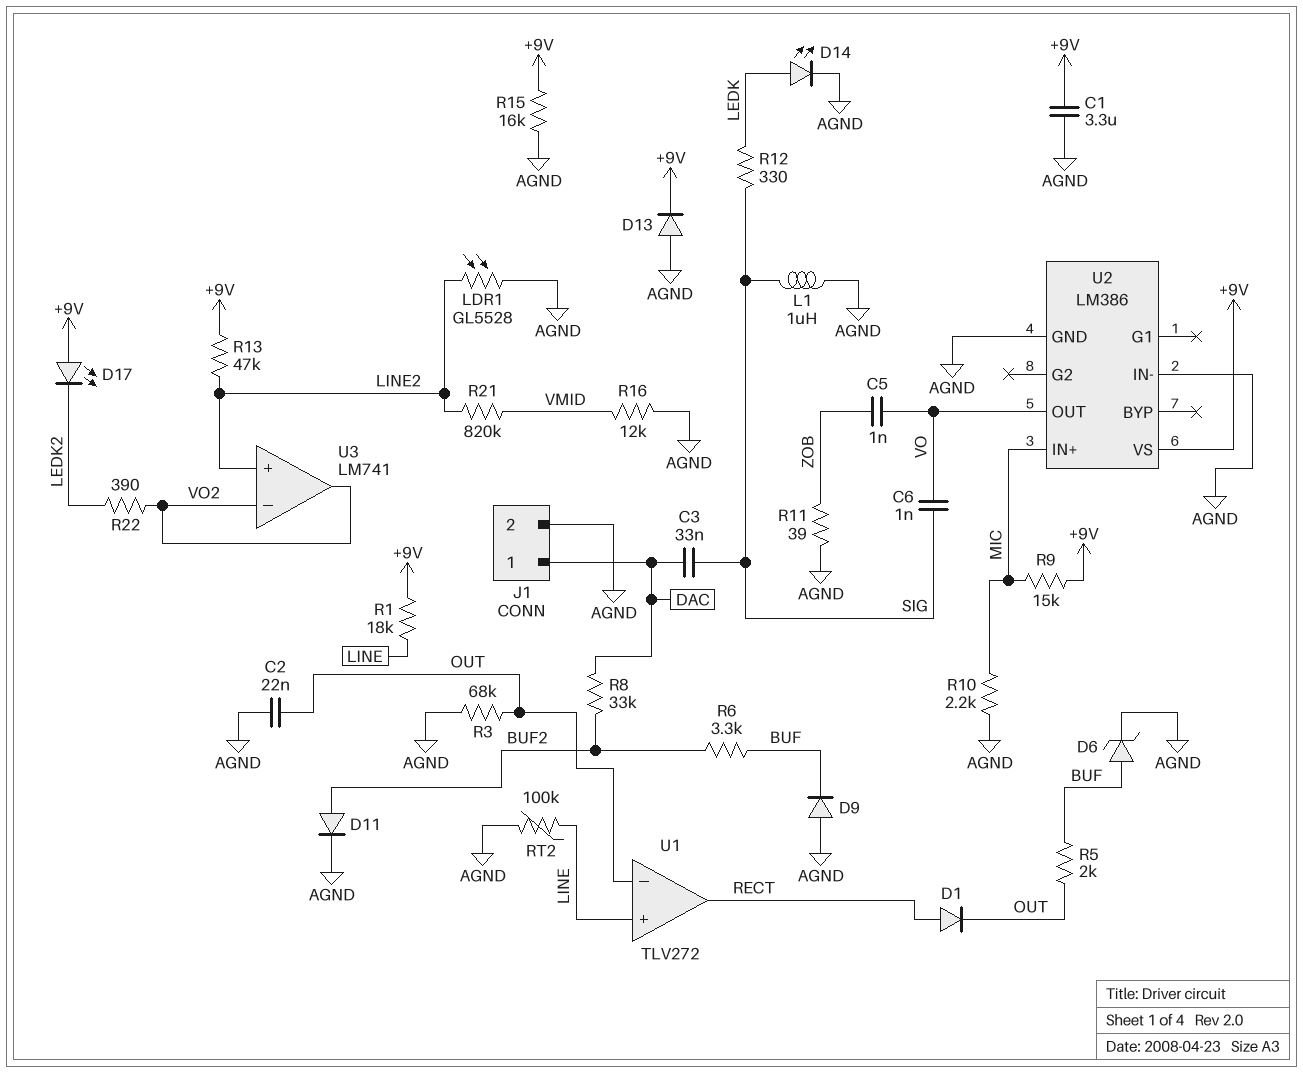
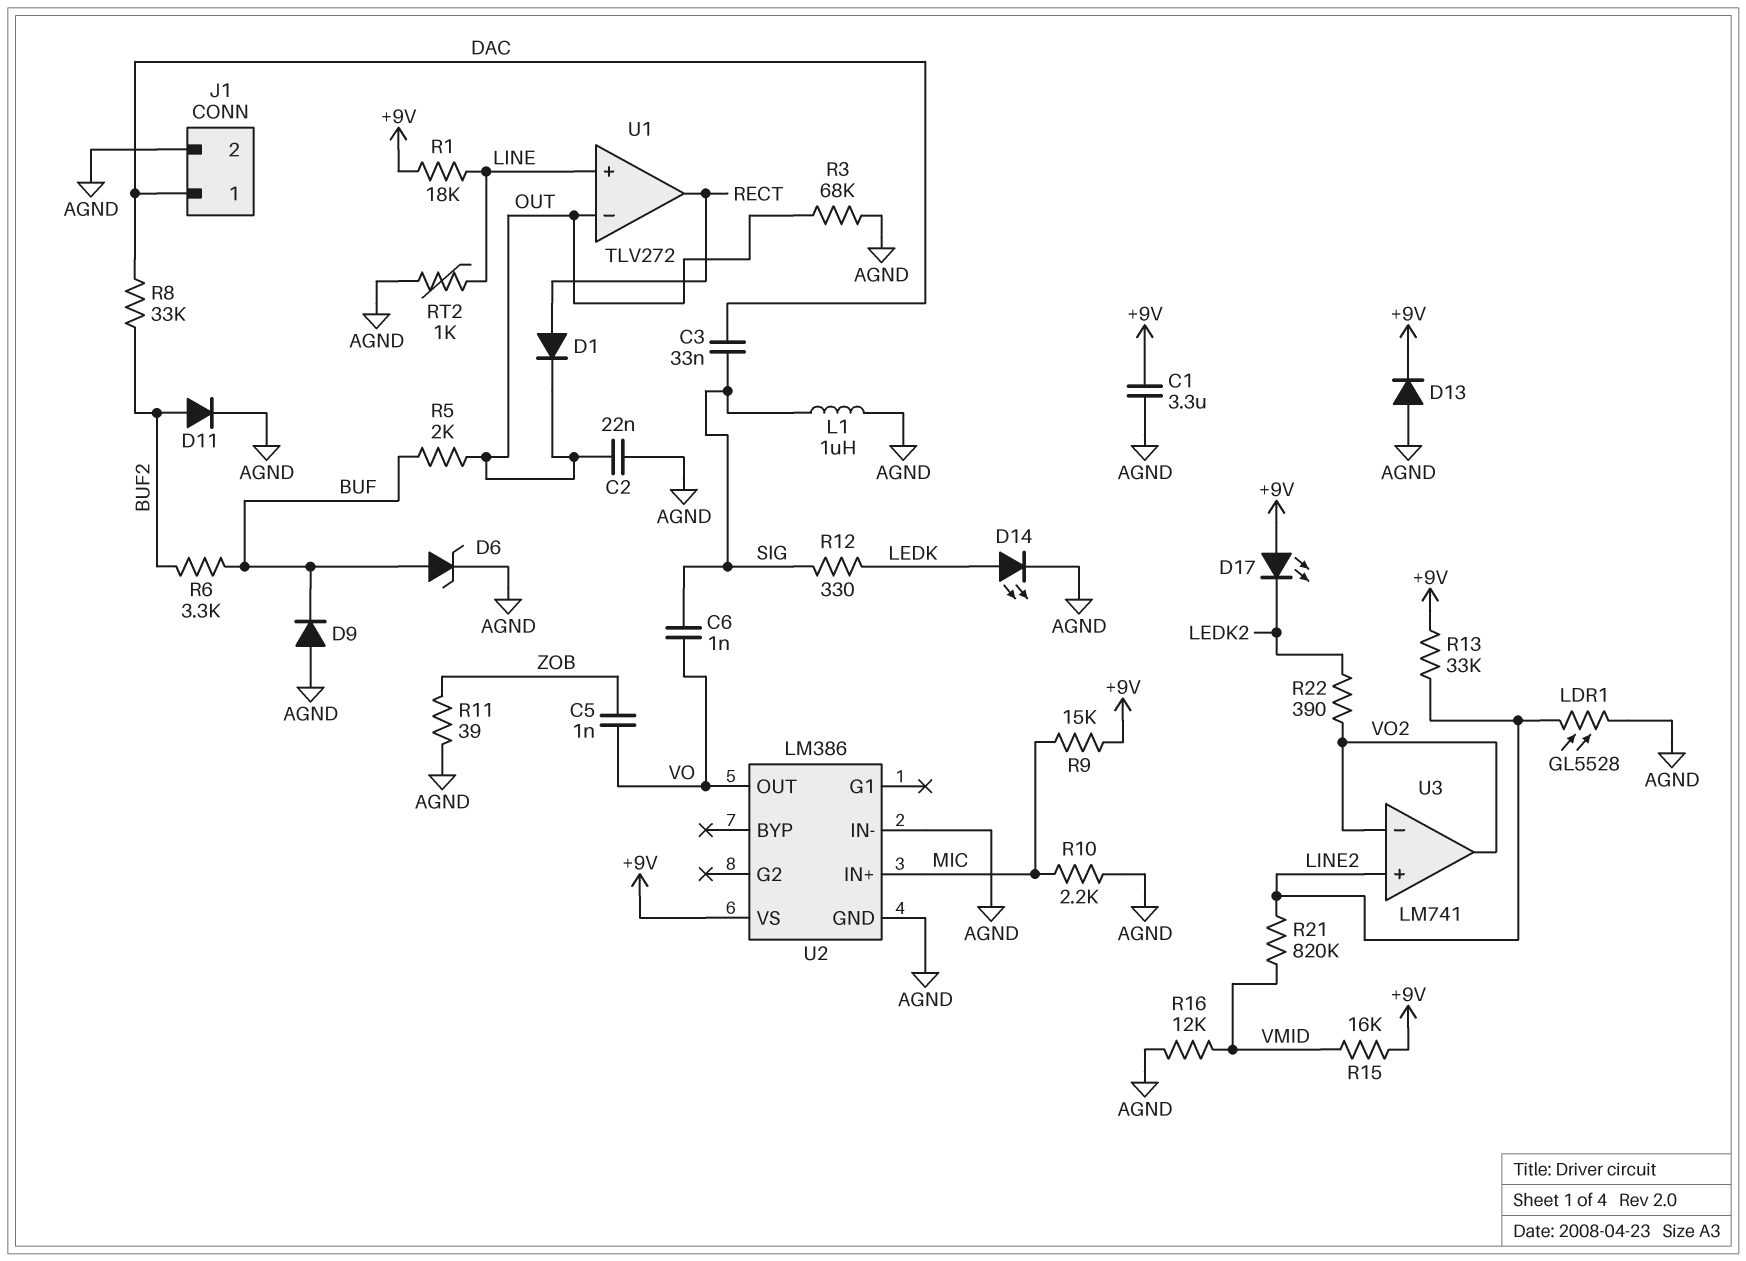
R13: 47k (+9V, LINE2) -> 33k (+9V, LINE2)
R15: 16k (+9V, AGND) -> 16k (+9V, VMID)
RT2: 100k (AGND, LINE) -> 1k (AGND, LINE)

